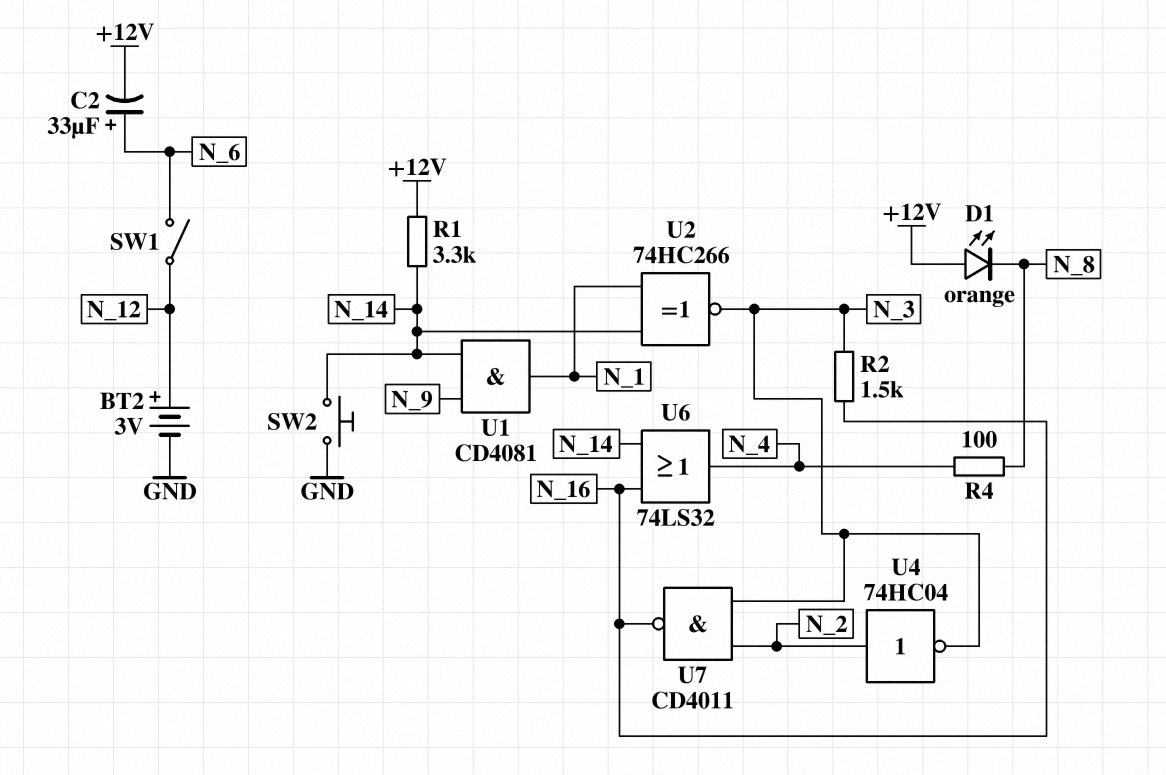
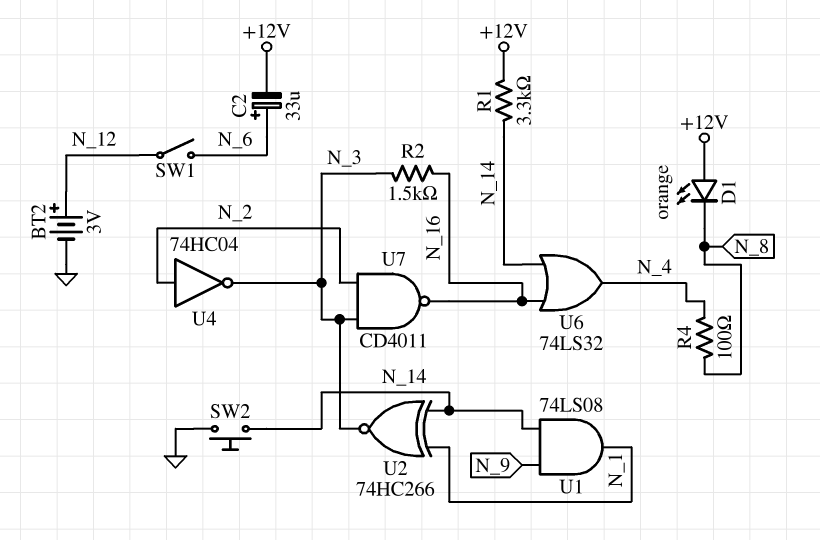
U1: AND CD4081 (in N_9, in N_14, out N_1) -> AND 74LS08 (in N_9, in N_14, out N_1)

